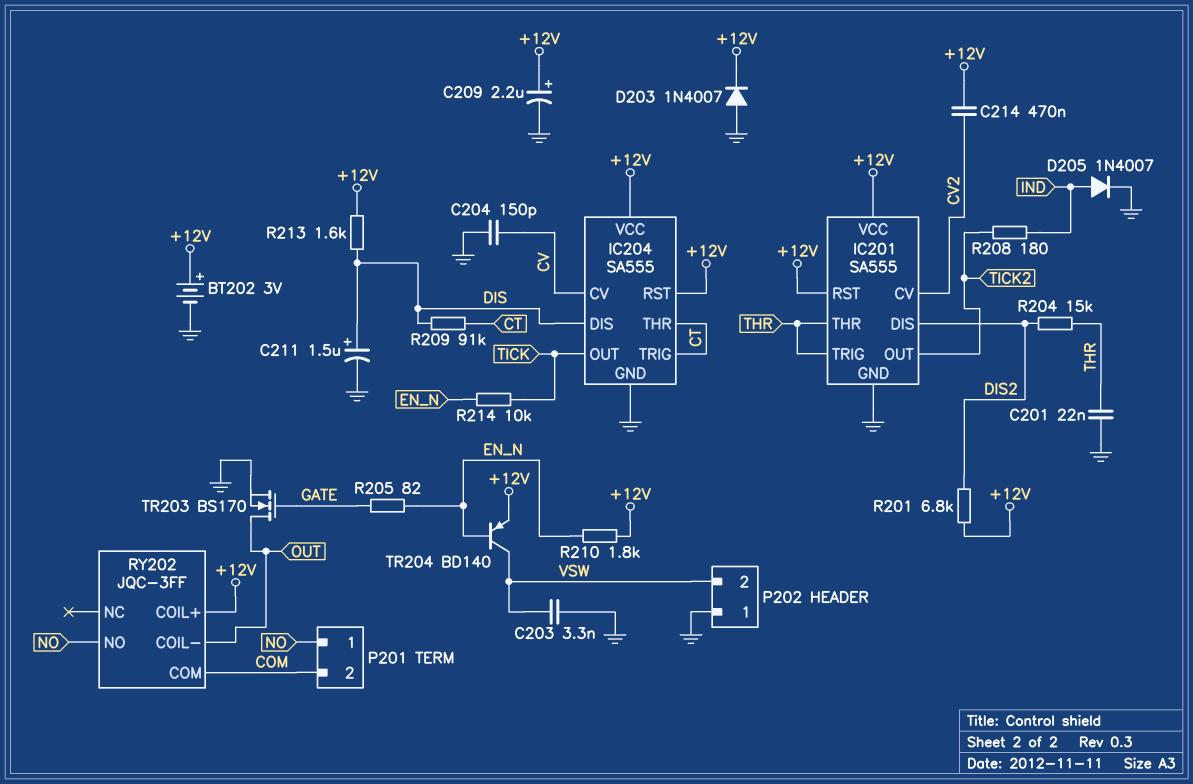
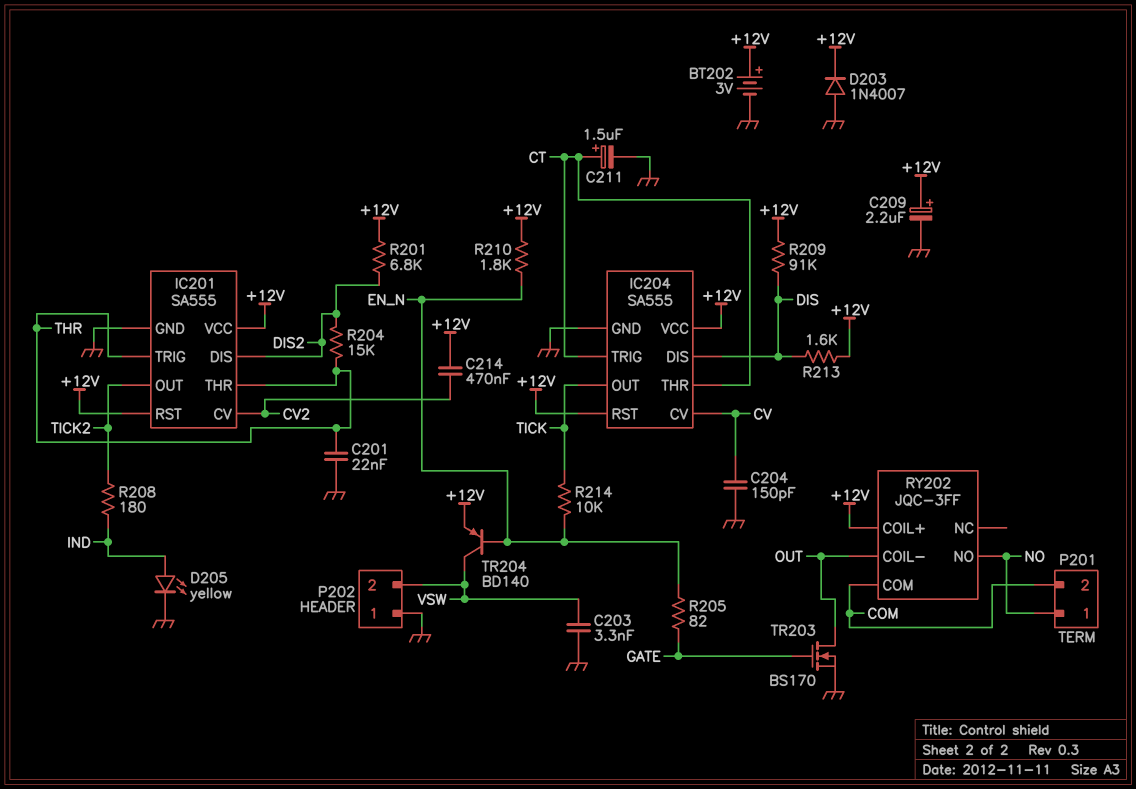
C211: 1.5uF (plus DIS, minus GND) -> 1.5uF (plus CT, minus GND)
D205: diode 1N4007 (A IND, K GND) -> LED yellow (A IND, K GND)
R209: 91k (CT, DIS) -> 91k (+12V, DIS)

